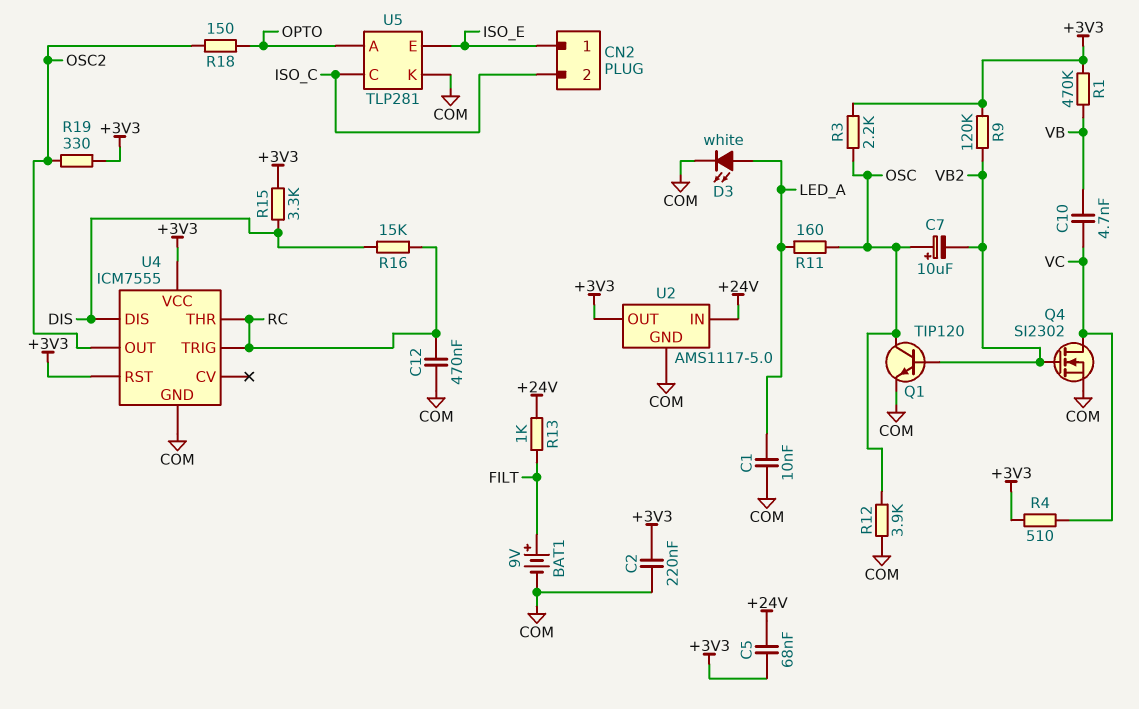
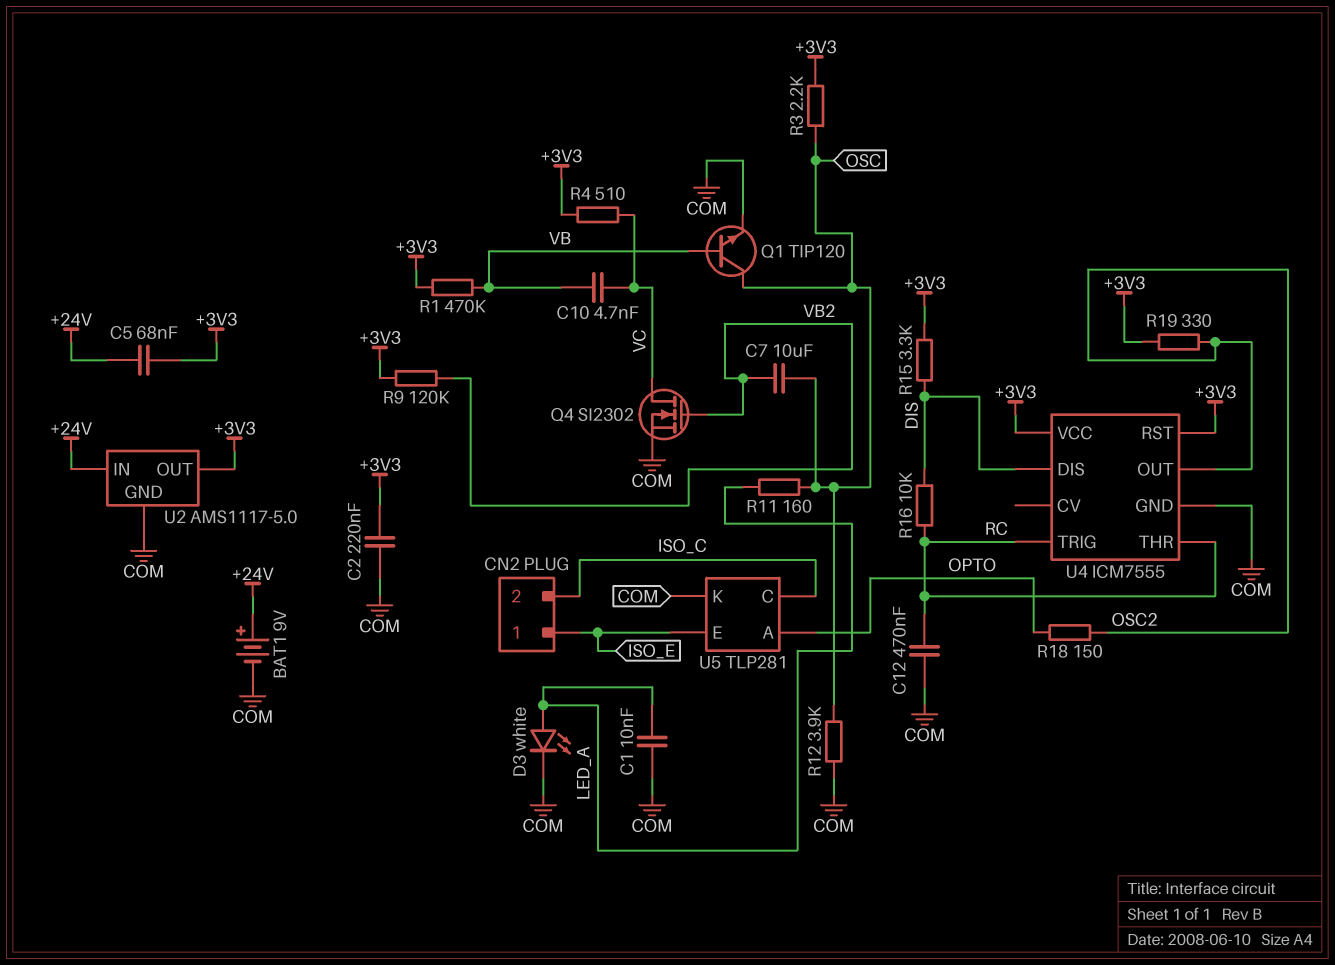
BAT1: 9V (plus FILT, minus COM) -> 9V (plus +24V, minus COM)
C7: 10uF (plus OSC, minus VB2) -> 10uF (OSC, VB2)
Q1: NPN TIP120 (B VB2, C OSC, E COM) -> NPN TIP120 (B VB, C OSC, E COM)
R13: 1k (+24V, FILT) -> none
R16: 15k (DIS, RC) -> 10k (DIS, RC)

